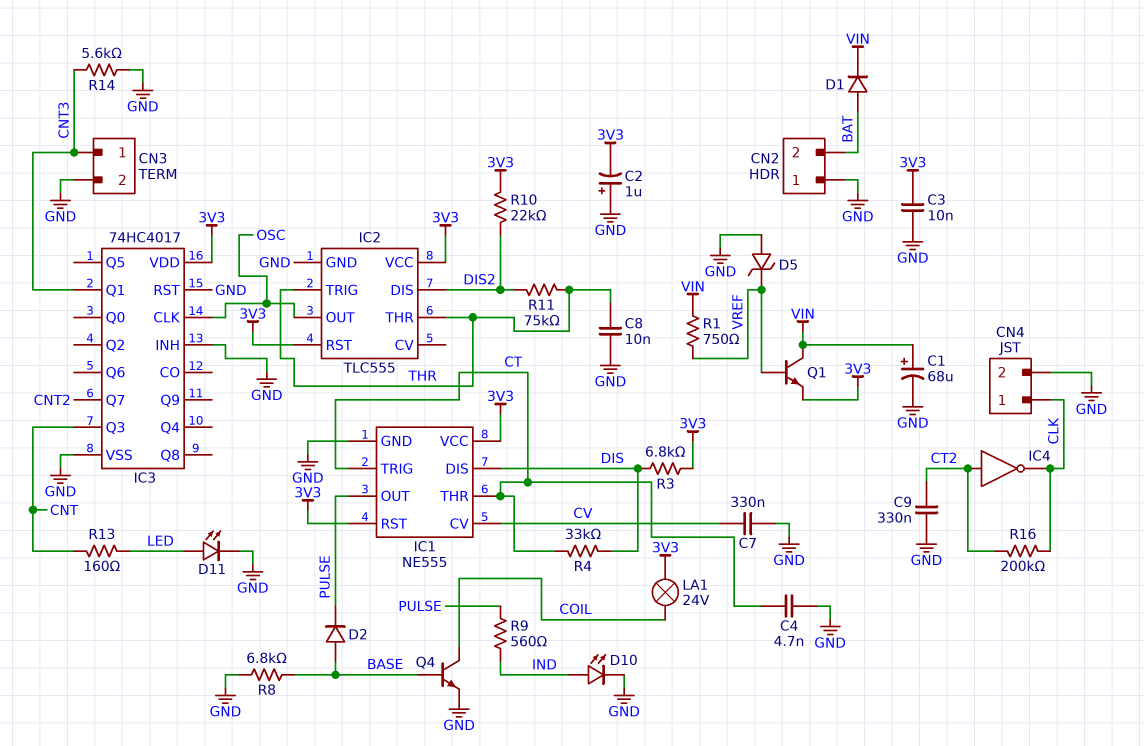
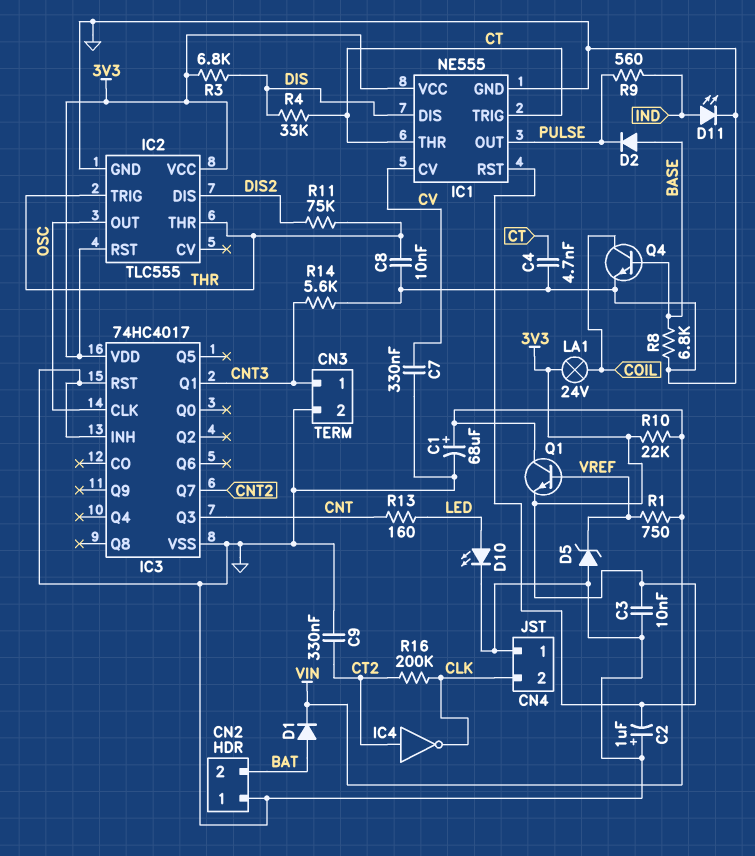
CN4 pin 1: CLK -> GND
CN4 pin 2: GND -> CLK
D10: LED (A IND, K GND) -> LED (A LED, K GND)
D11: LED (A LED, K GND) -> LED (A IND, K GND)
R10: 22k (3V3, DIS2) -> 22k (3V3, VIN)

